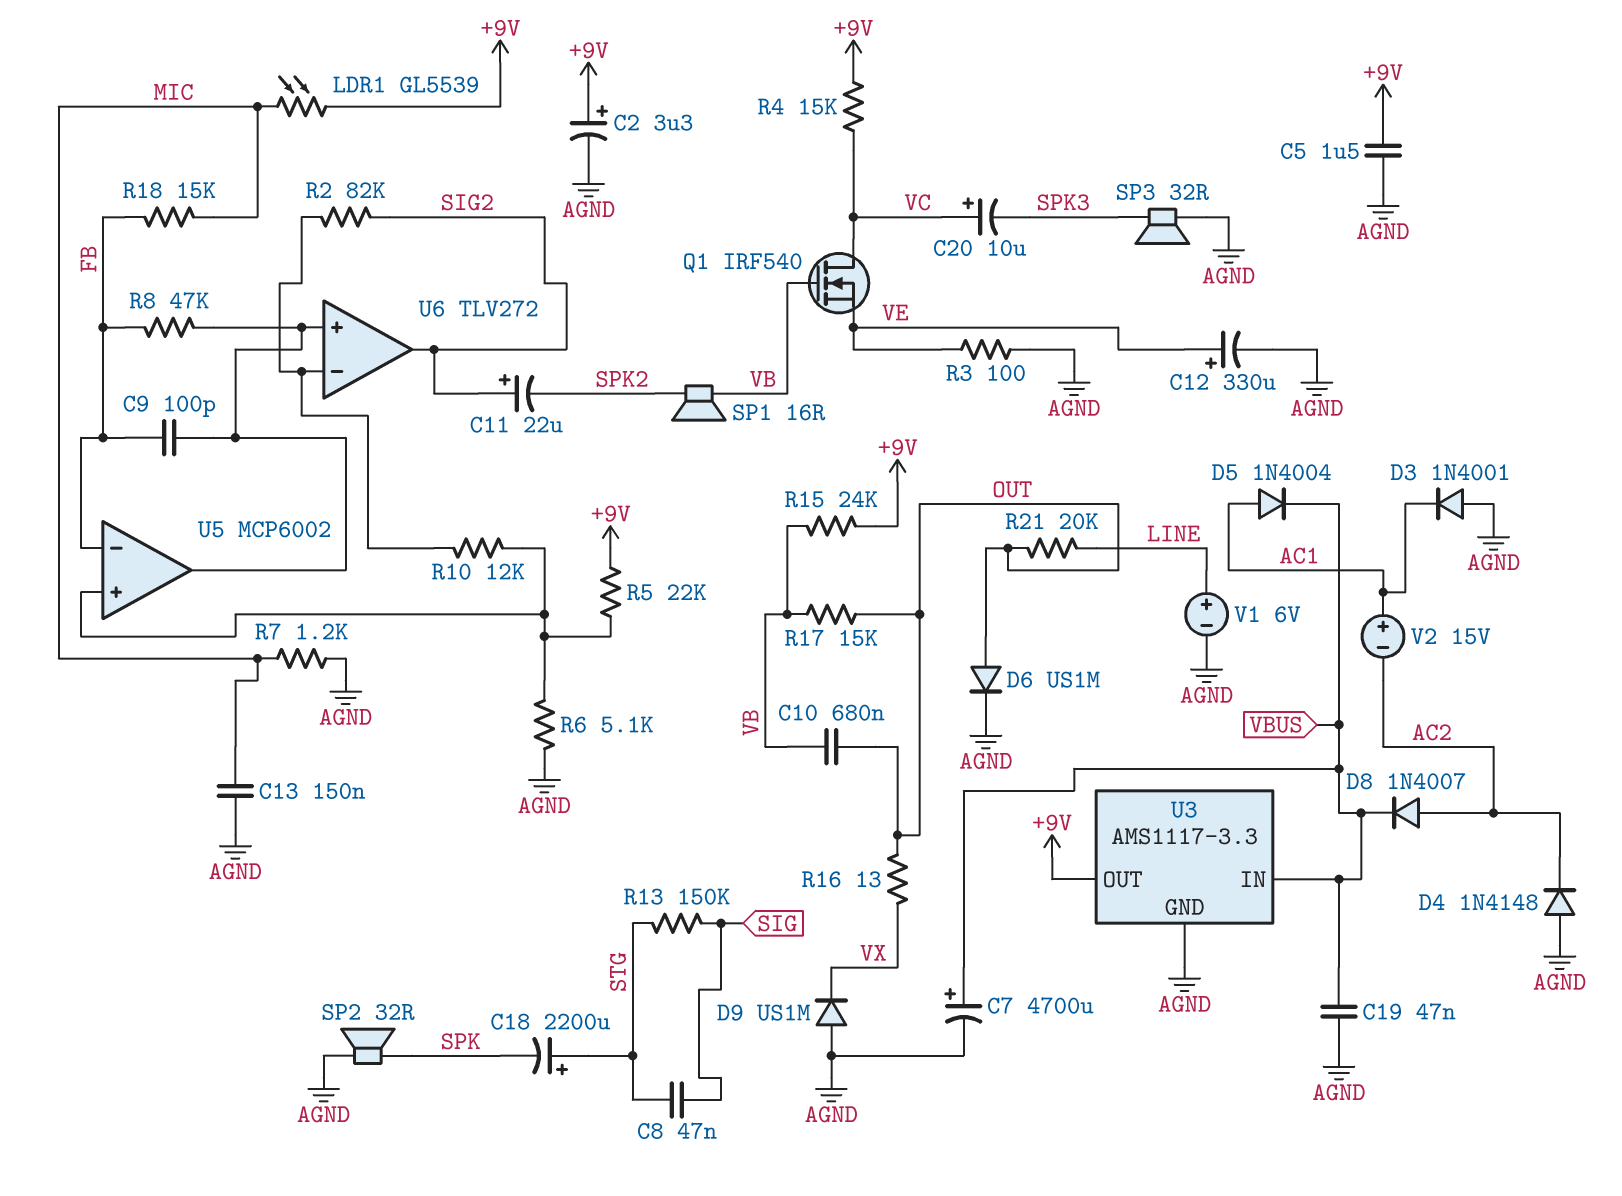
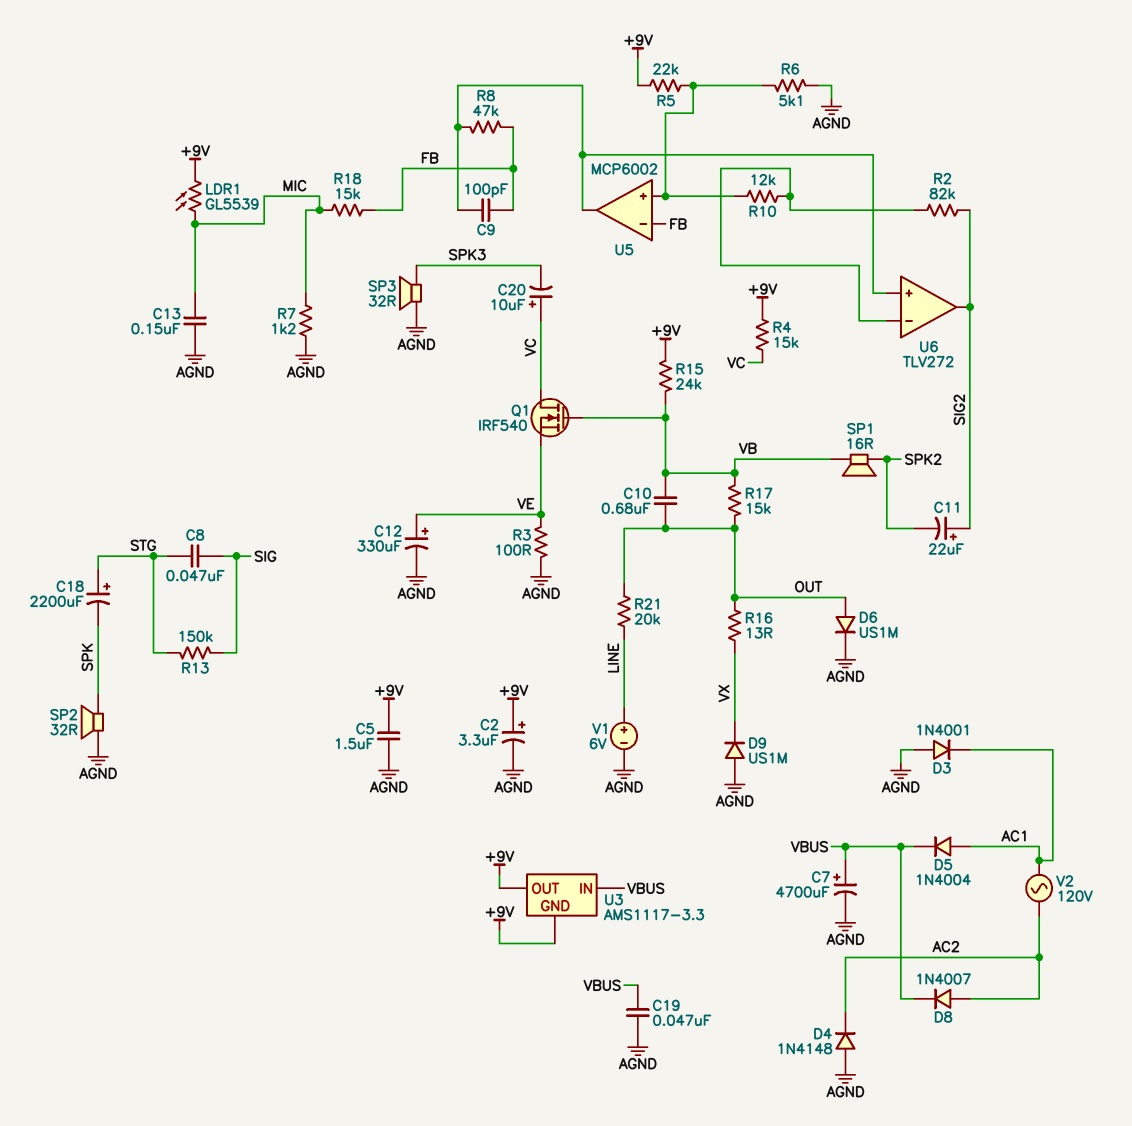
U3 pin GND: AGND -> +9V
V2: 15V (plus AC1, minus AC2) -> AC 120V (AC1, AC2)

